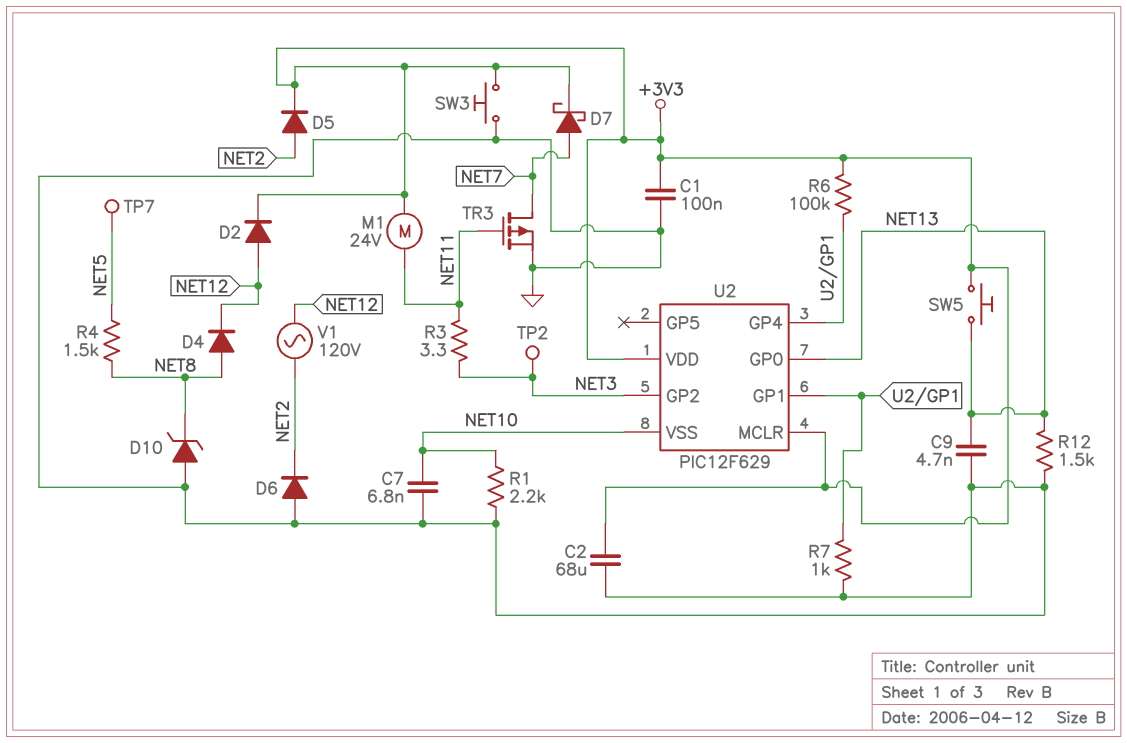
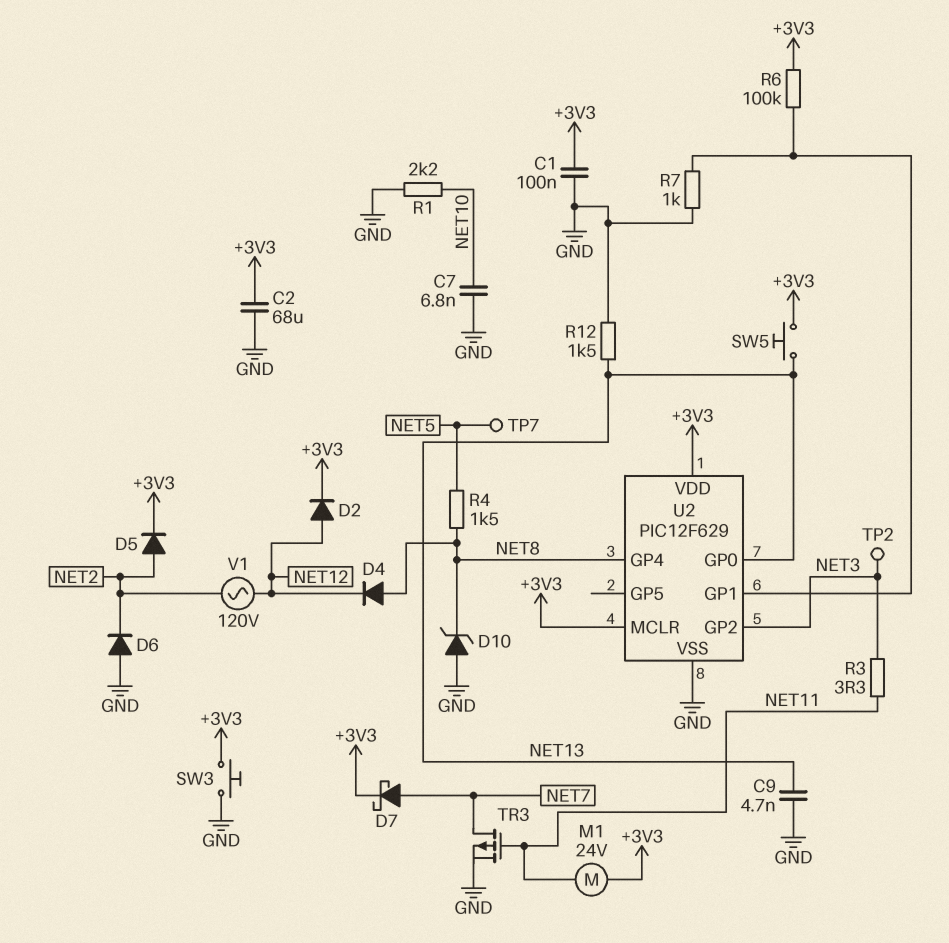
U2 pin GP4: U2/GP1 -> NET8
U2 pin VSS: NET10 -> GND

